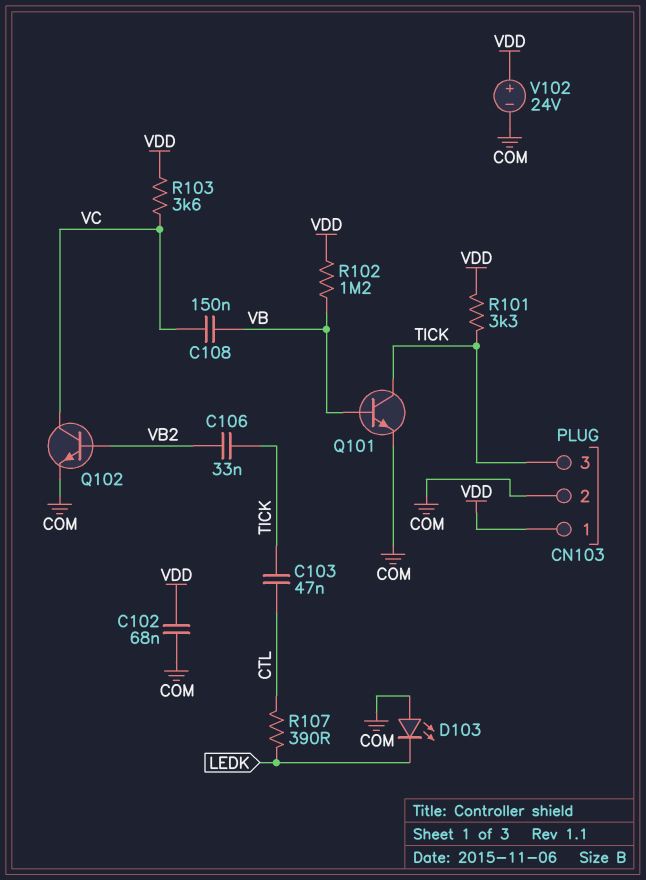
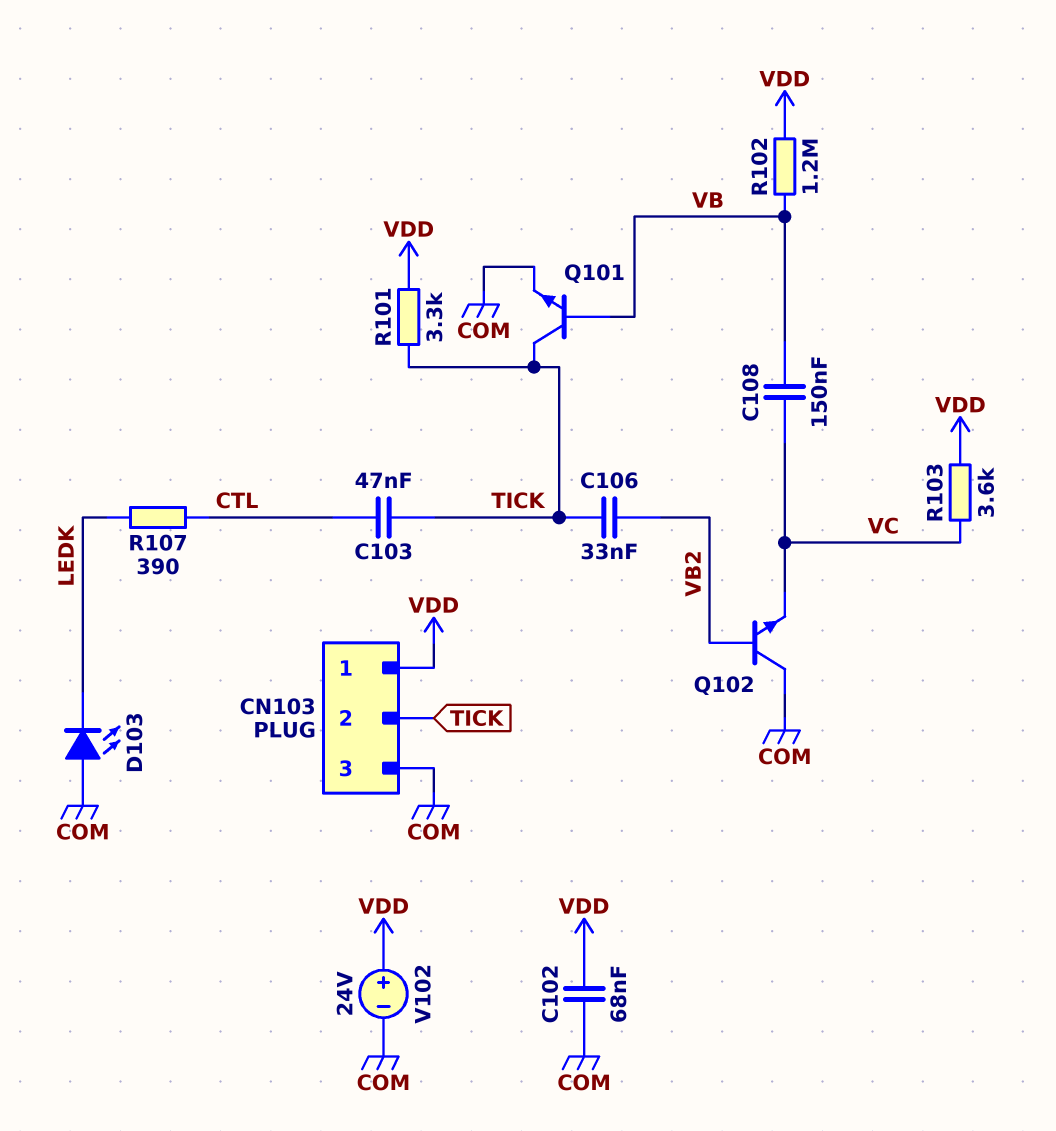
CN103 pin 2: COM -> TICK
CN103 pin 3: TICK -> COM
Q102: NPN (B VB2, C VC, E COM) -> NPN (B VB2, C COM, E VC)

